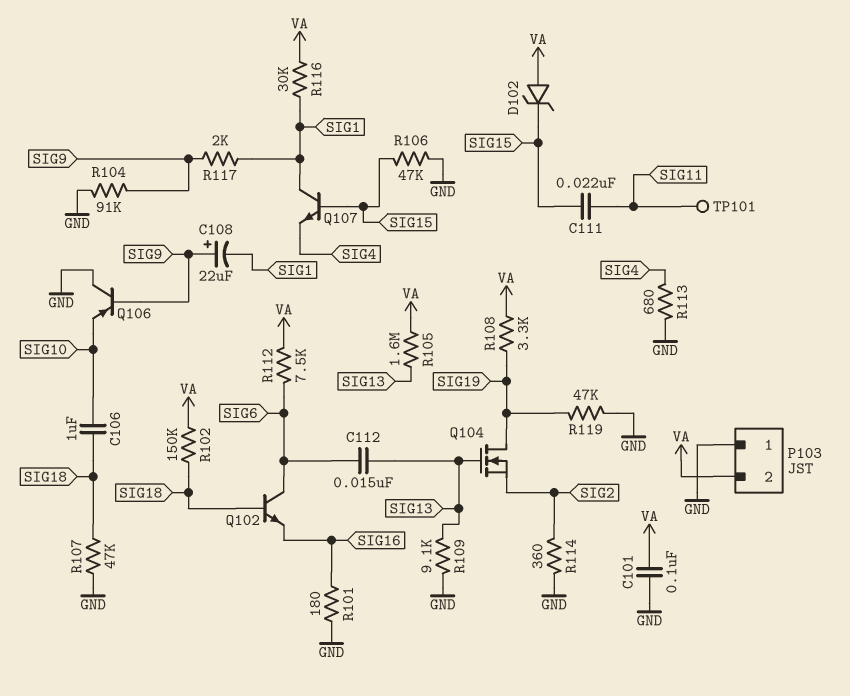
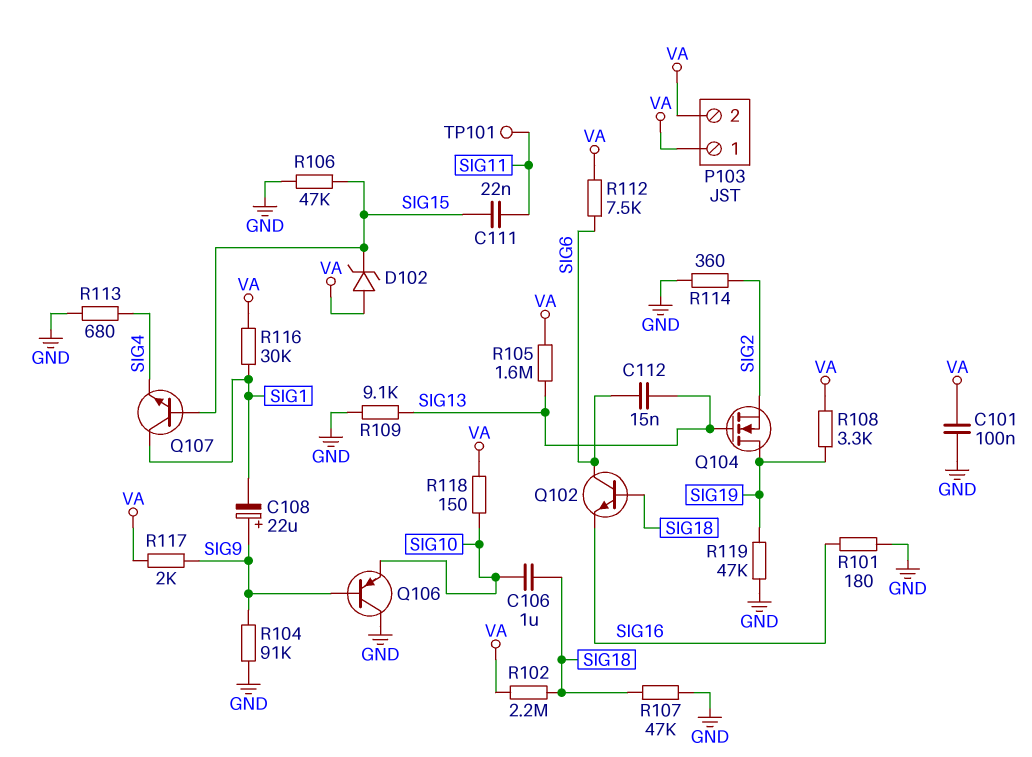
P103 pin 1: GND -> VA
R102: 150k (SIG18, VA) -> 2.2M (SIG18, VA)
R117: 2k (SIG1, SIG9) -> 2k (SIG9, VA)
R118: none -> 150 (SIG10, VA)

